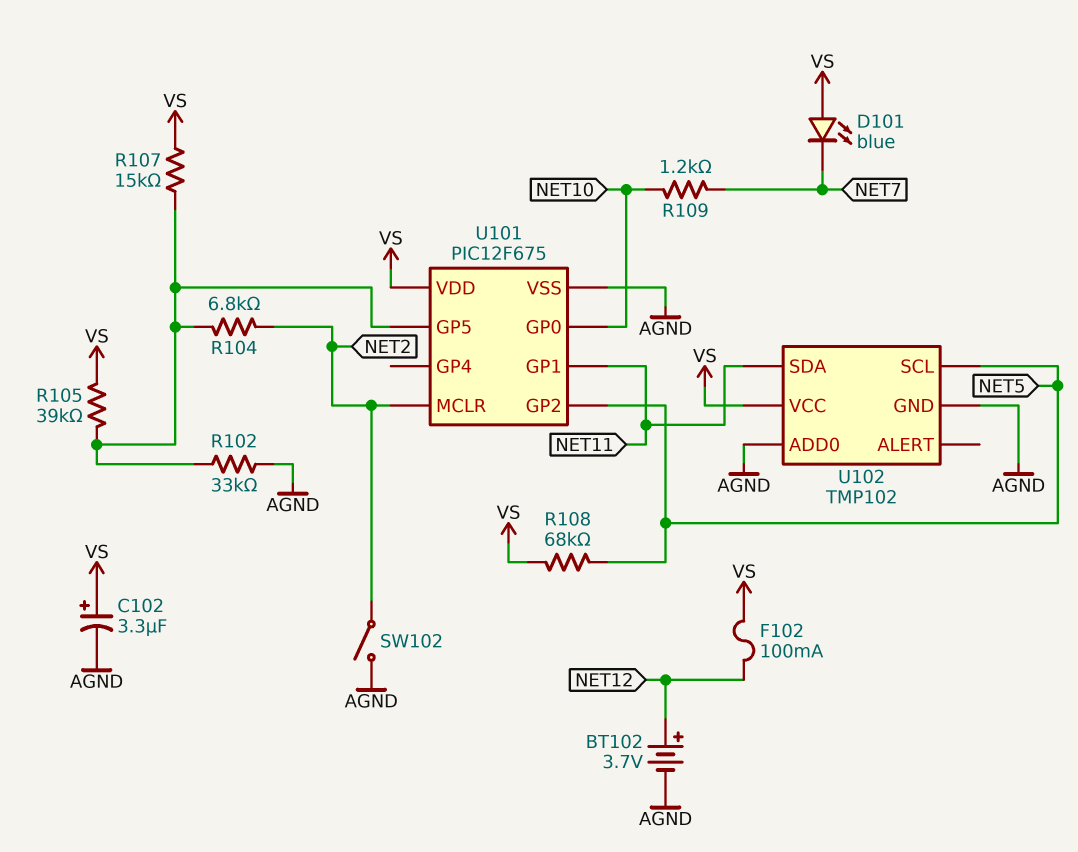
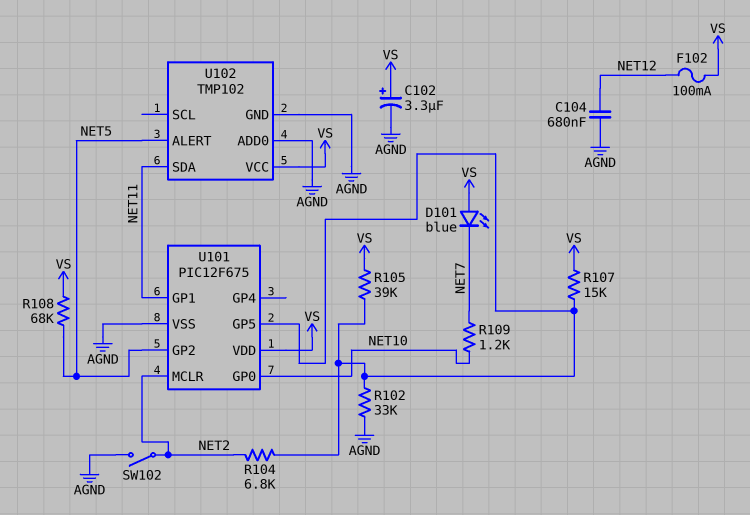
BT102: 3.7V (plus NET12, minus AGND) -> none
C104: none -> 680nF (AGND, NET12)
U102 pin ALERT: none -> NET5
U102 pin SCL: NET5 -> none

